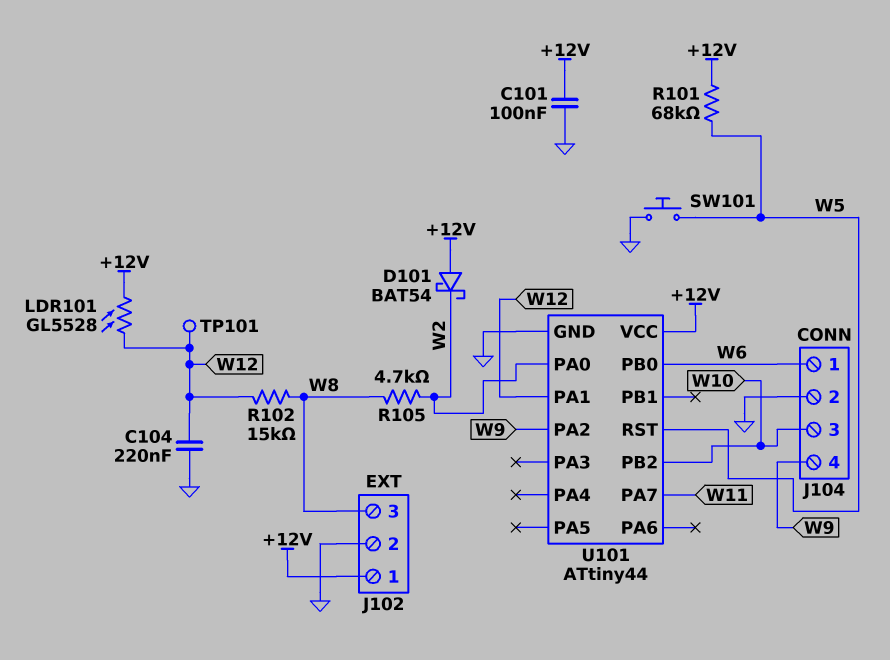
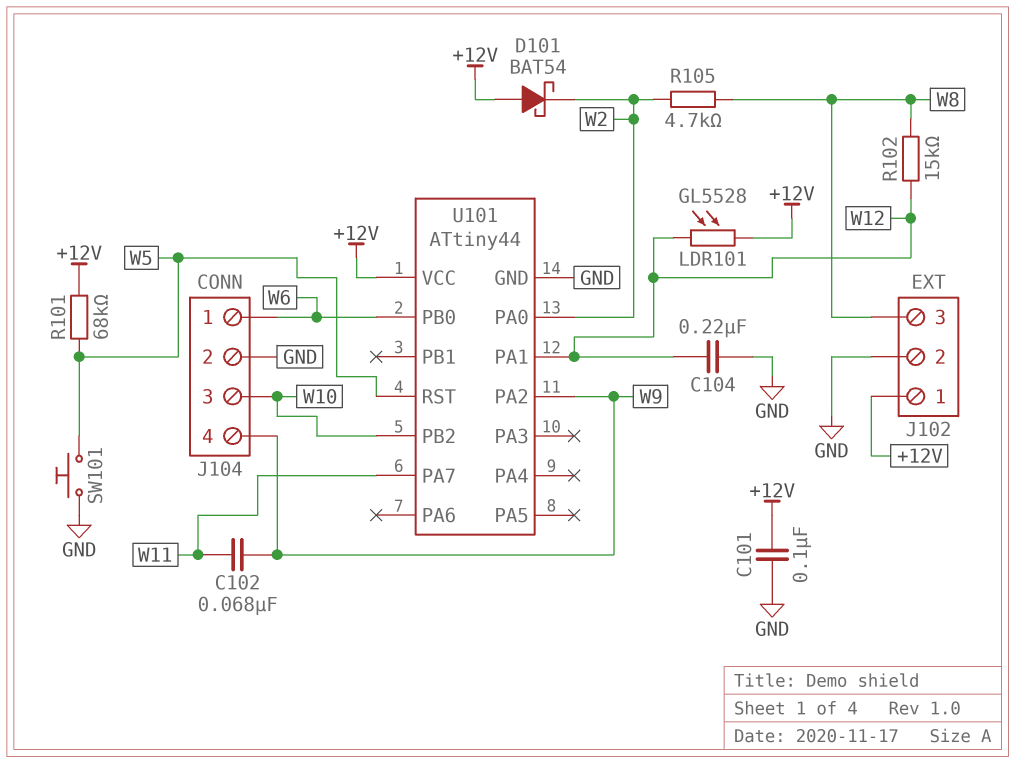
C102: none -> 68nF (W9, W11)
TP101: test point (W12) -> none

